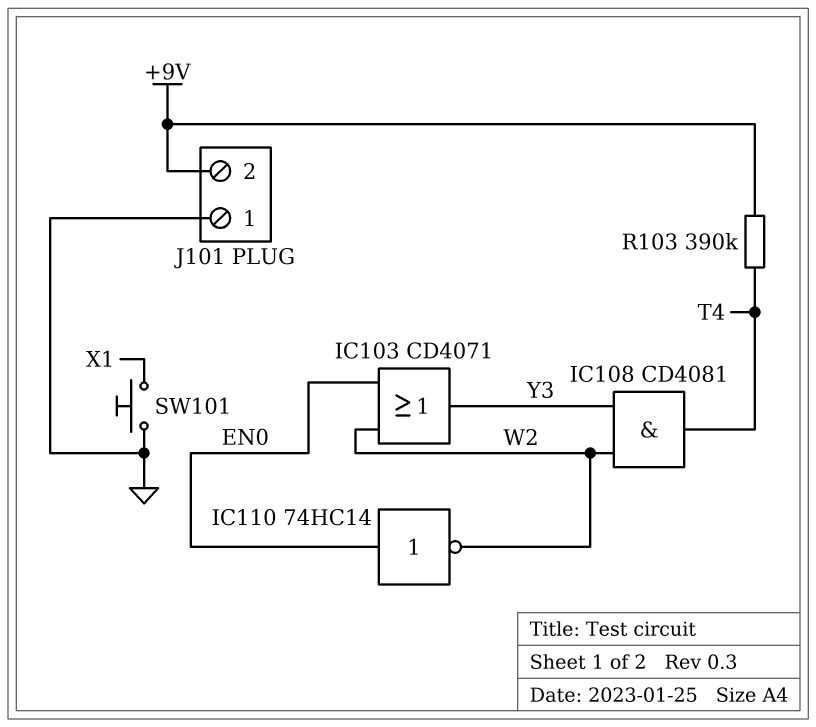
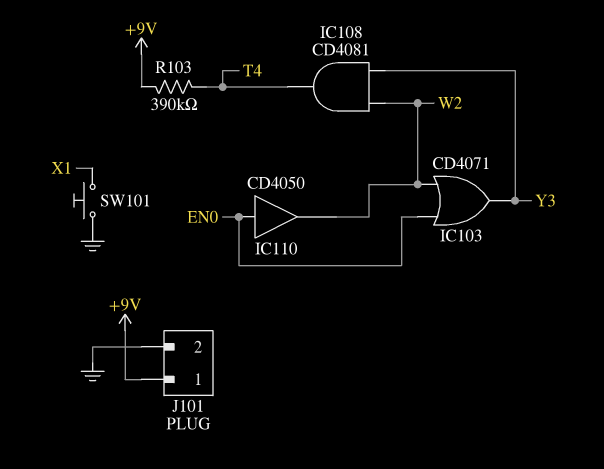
IC110: NOT 74HC14 (in EN0, out W2) -> buffer CD4050 (in EN0, out W2)
J101 pin 1: GND -> +9V
J101 pin 2: +9V -> GND

